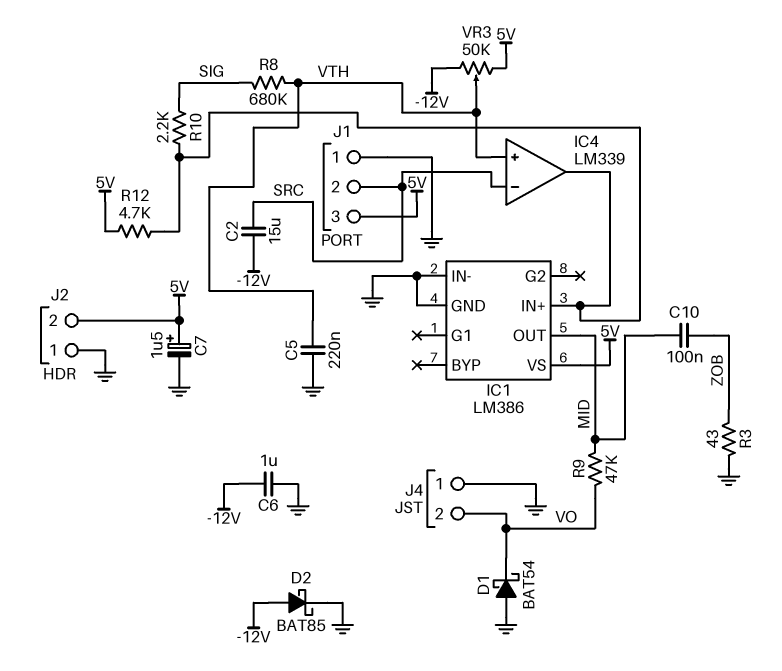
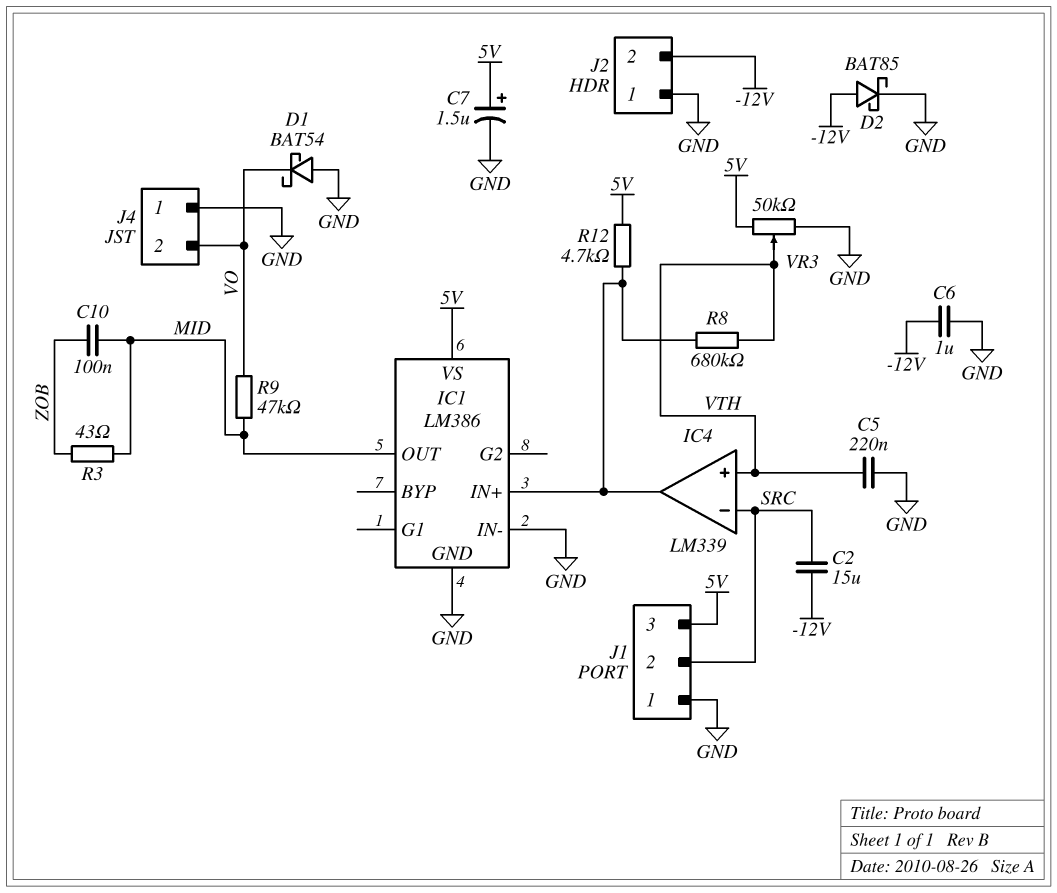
J2 pin 2: 5V -> -12V
R3: 43 (GND, ZOB) -> 43 (MID, ZOB)
R8: 680k (SIG, VTH) -> 680k (IC1/IN+, VTH)
R10: 2.2k (IC1/IN+, SIG) -> none
VR3: 50k (-12V, 5V, wiper VTH) -> 50k (5V, GND, wiper VTH)

